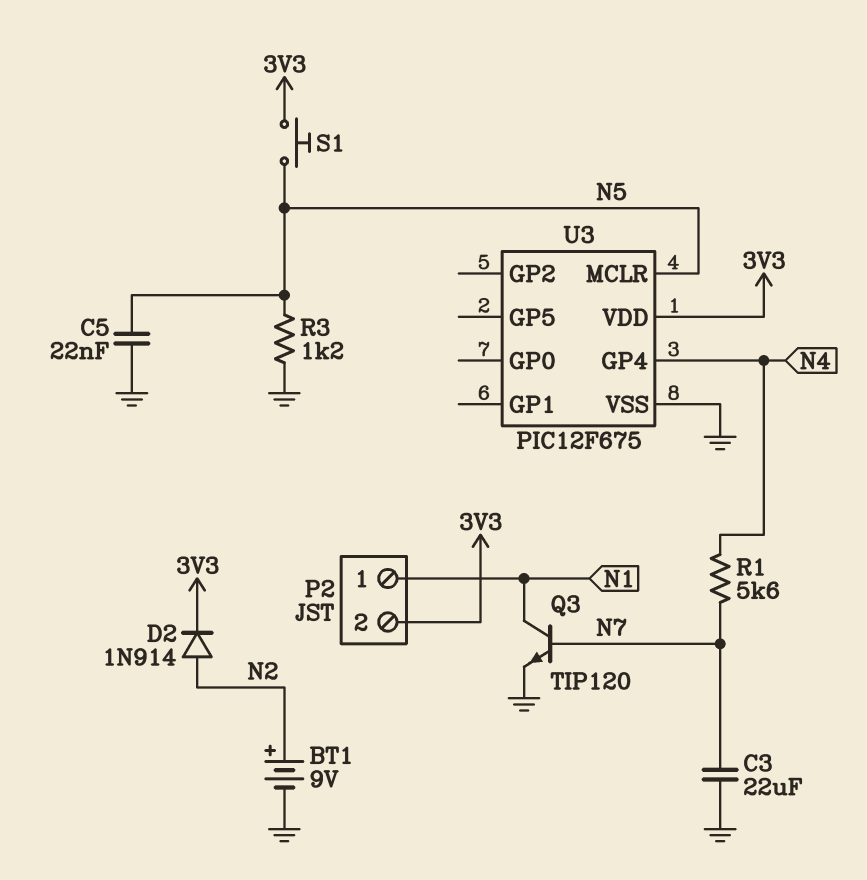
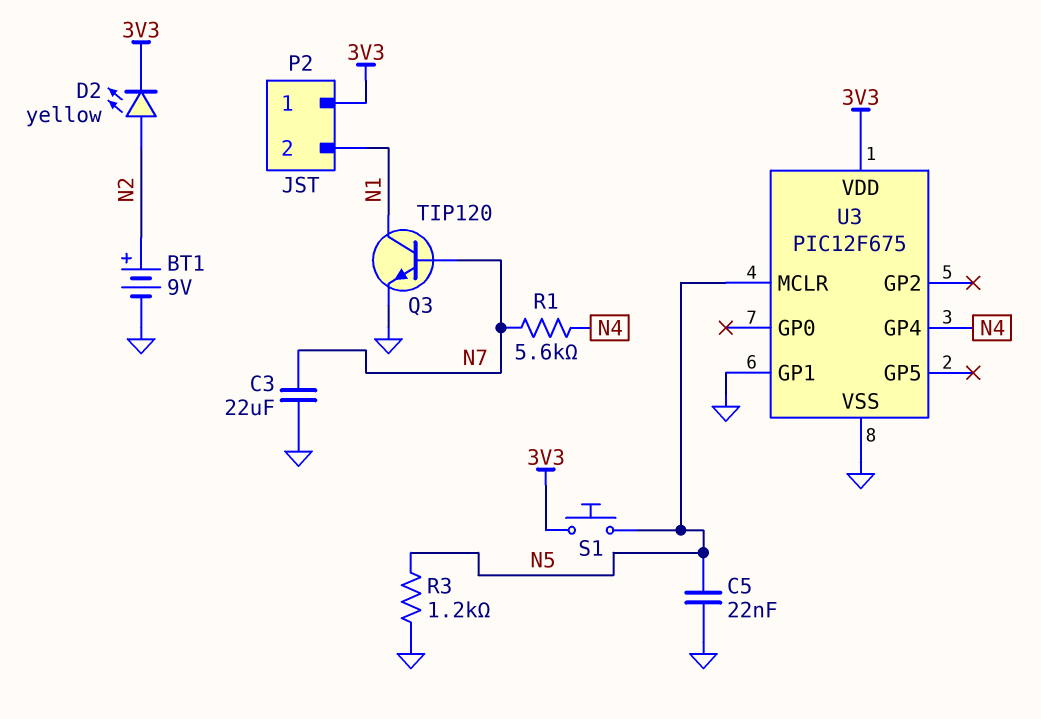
D2: diode 1N914 (A N2, K 3V3) -> LED yellow (A N2, K 3V3)
P2 pin 1: N1 -> 3V3
P2 pin 2: 3V3 -> N1
U3 pin GP1: none -> GND

